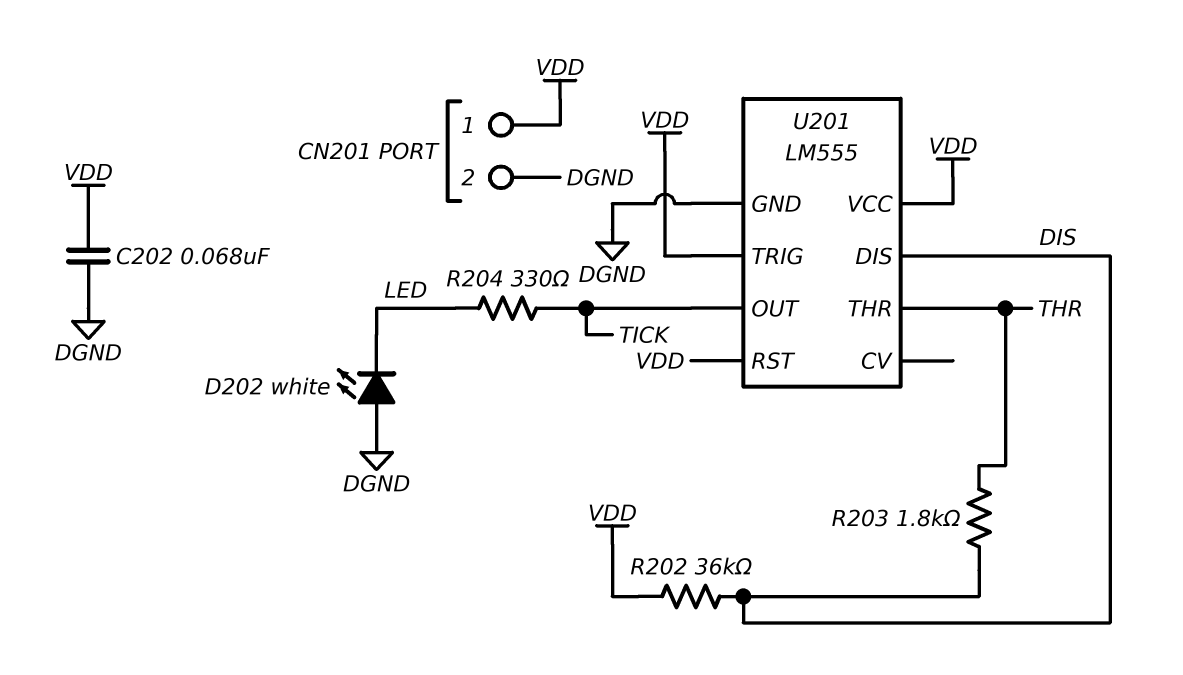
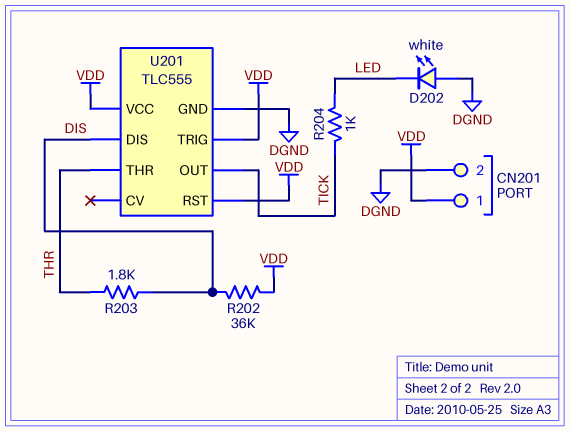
C202: 68nF (DGND, VDD) -> none
R204: 330 (LED, TICK) -> 1k (LED, TICK)
U201: LM555 -> TLC555

